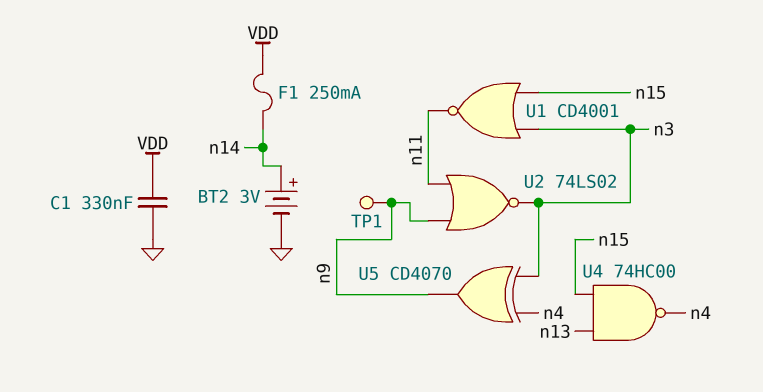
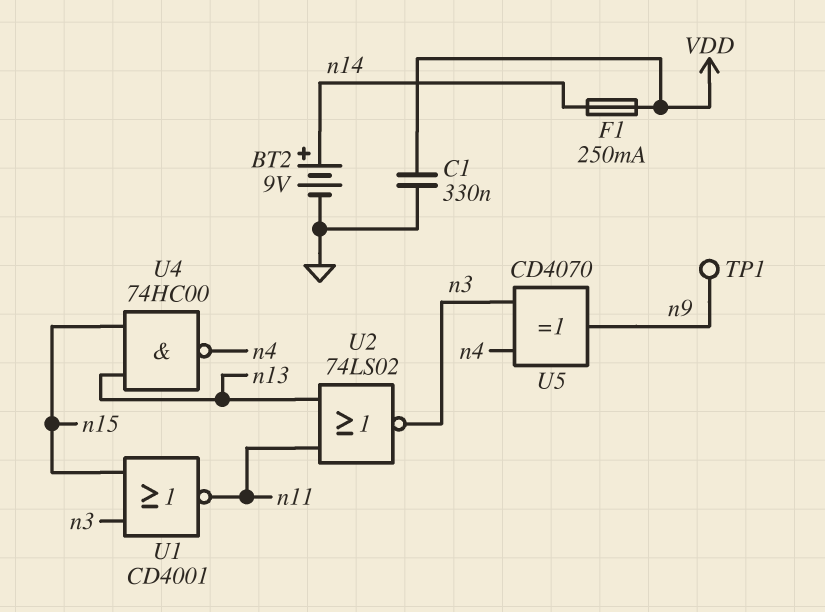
BT2: 3V (plus n14, minus GND) -> 9V (plus n14, minus GND)
U2: NOR 74LS02 (in n9, in n11, out n3) -> NOR 74LS02 (in n11, in n13, out n3)

